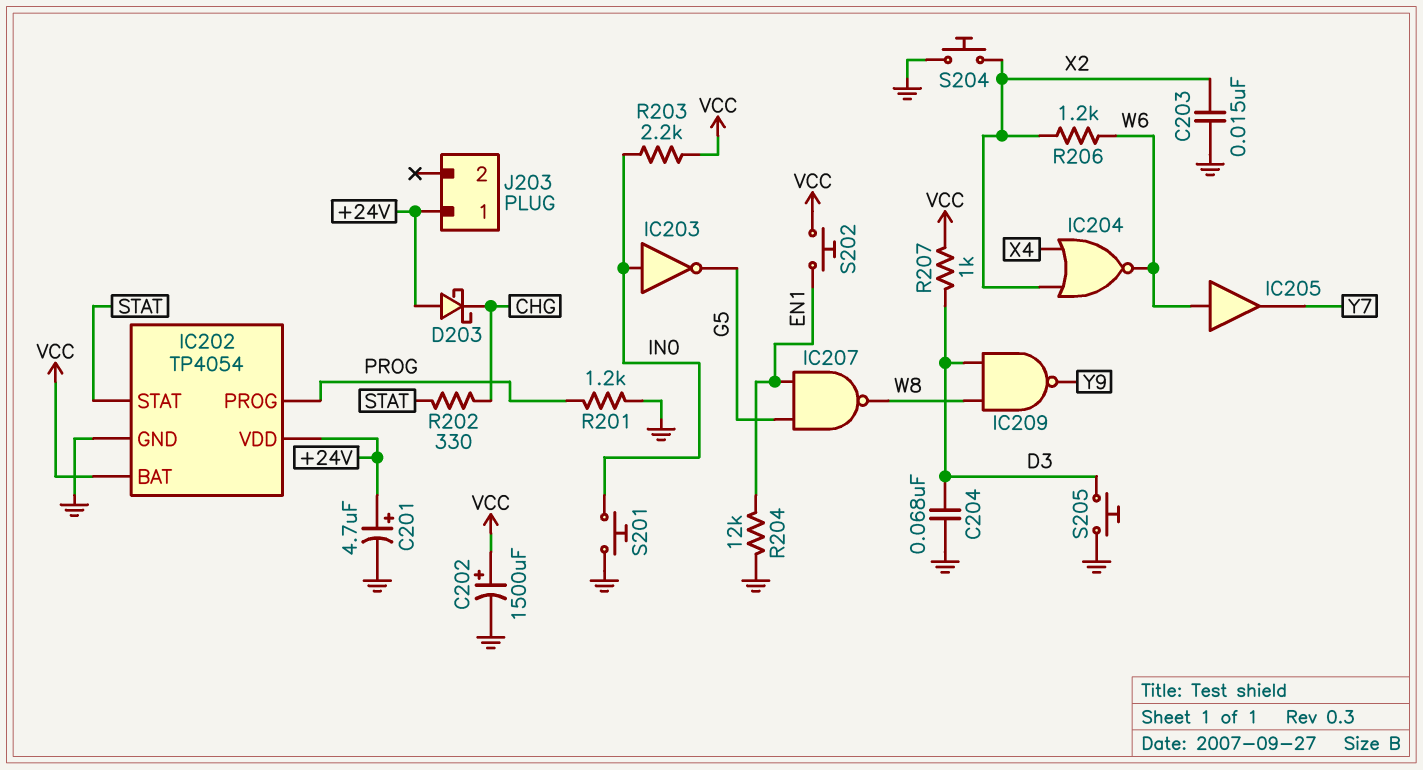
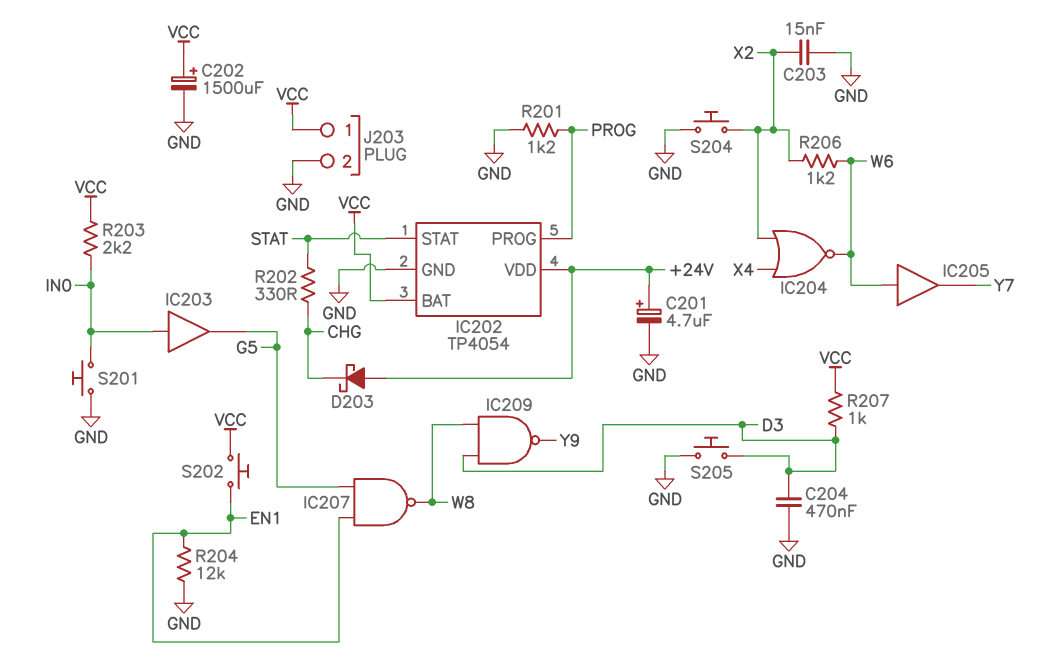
C204: 68nF (D3, GND) -> 470nF (D3, GND)
IC203: NOT (in IN0, out G5) -> buffer (in IN0, out G5)
J203 pin 1: +24V -> VCC
J203 pin 2: none -> GND

